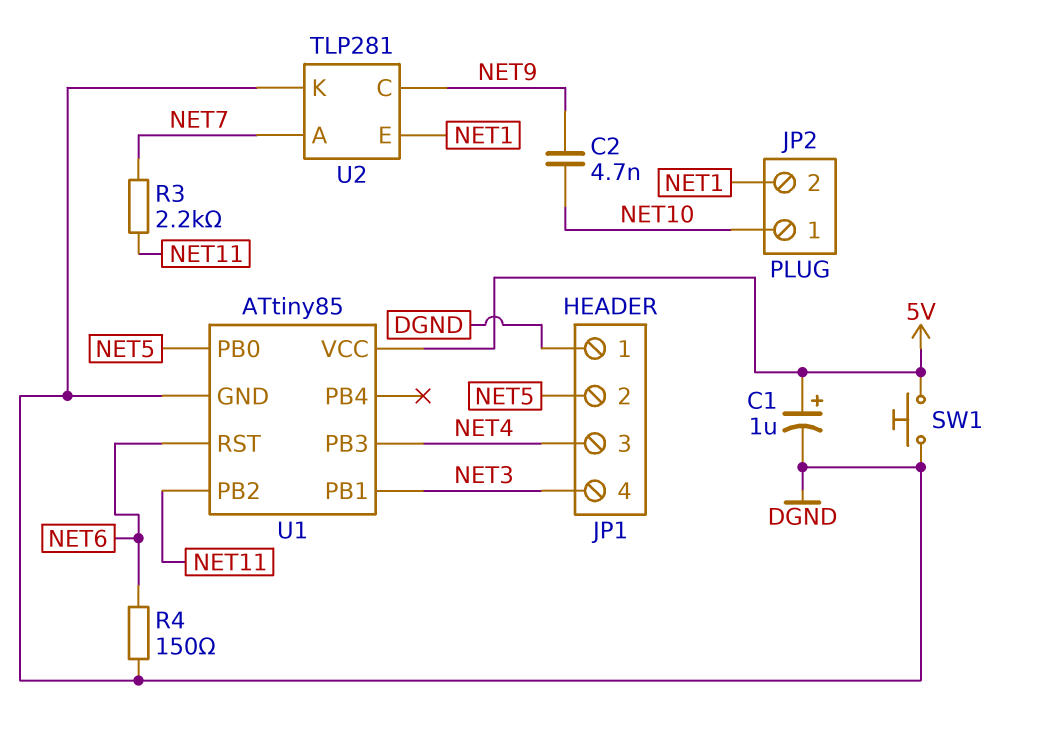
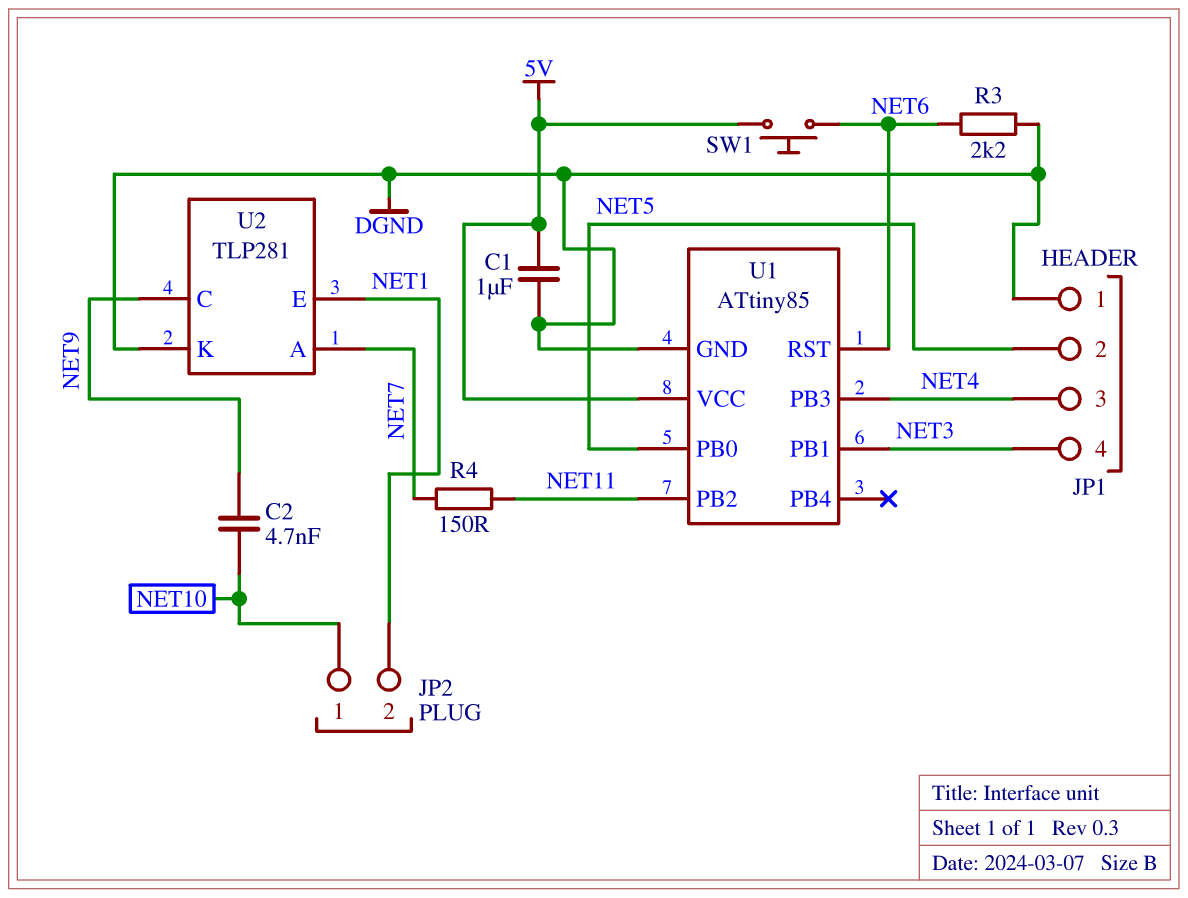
C1: 1uF (plus 5V, minus DGND) -> 1uF (5V, DGND)
R3: 2.2k (NET7, NET11) -> 2.2k (DGND, NET6)
R4: 150 (DGND, NET6) -> 150 (NET7, NET11)
SW1: button (5V, DGND) -> button (5V, NET6)

